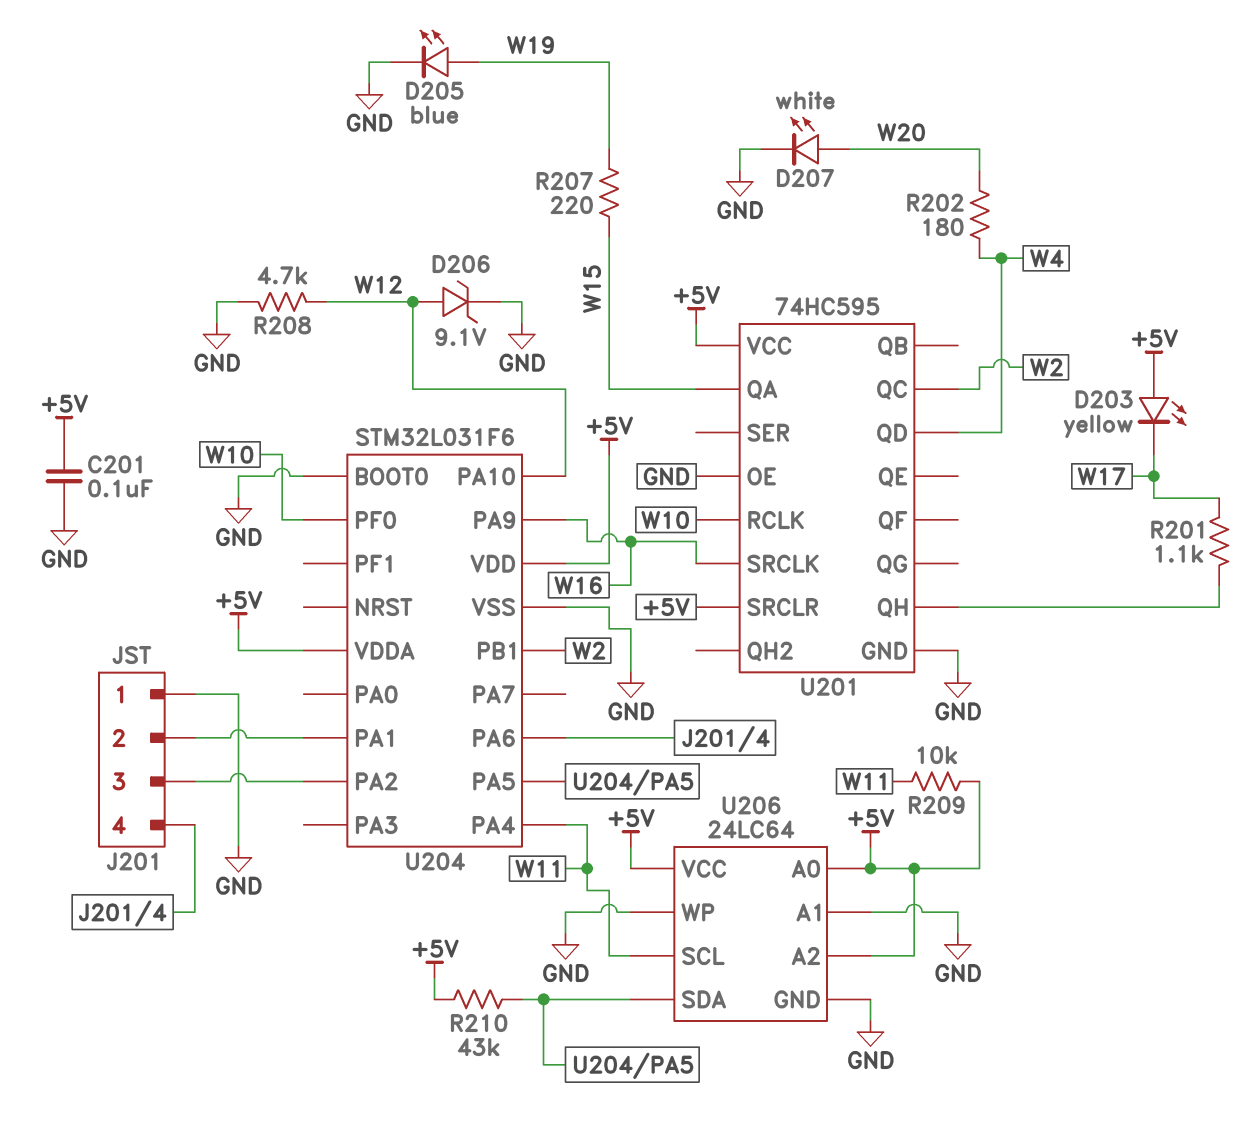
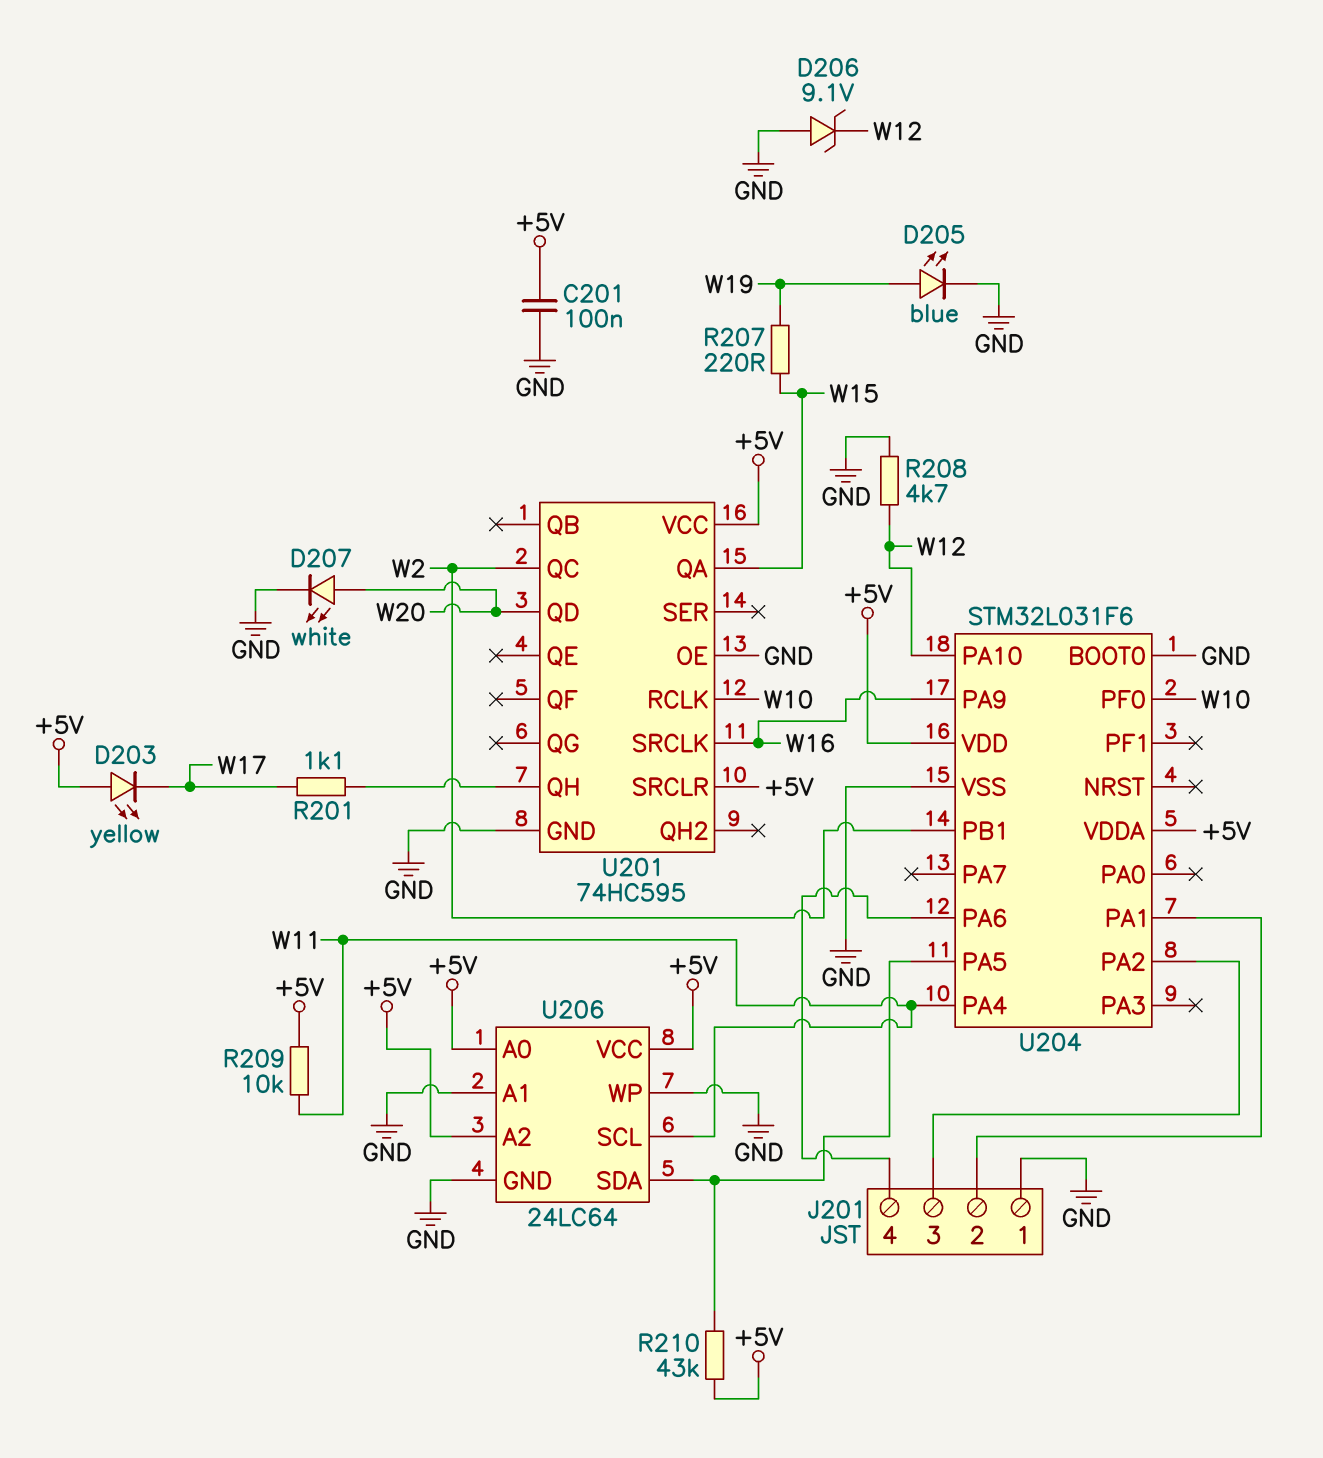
D206: zener 9.1V (A W12, K GND) -> zener 9.1V (A GND, K W12)
R202: 180 (W4, W20) -> none
U201 pin QD: W4 -> W20

